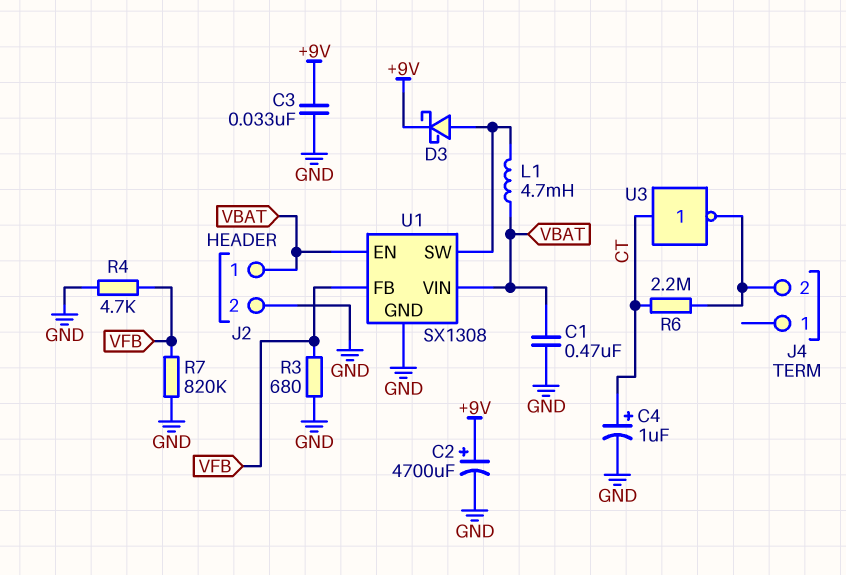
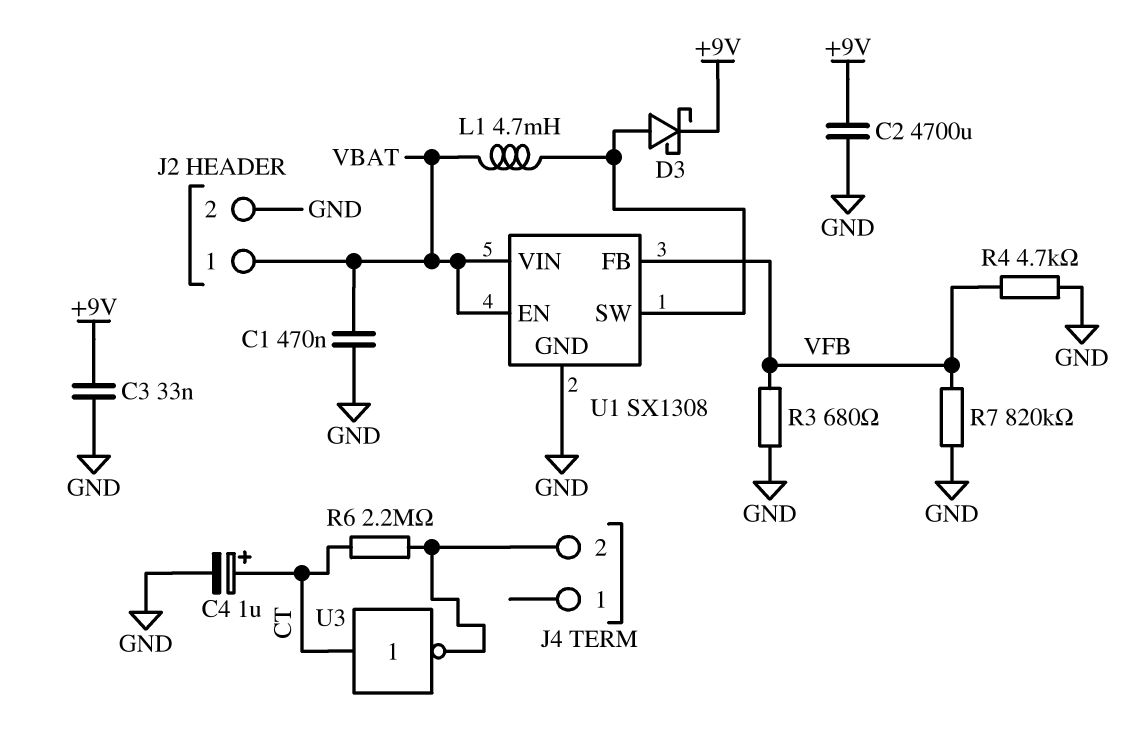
C2: 4700uF (plus +9V, minus GND) -> 4700uF (+9V, GND)

